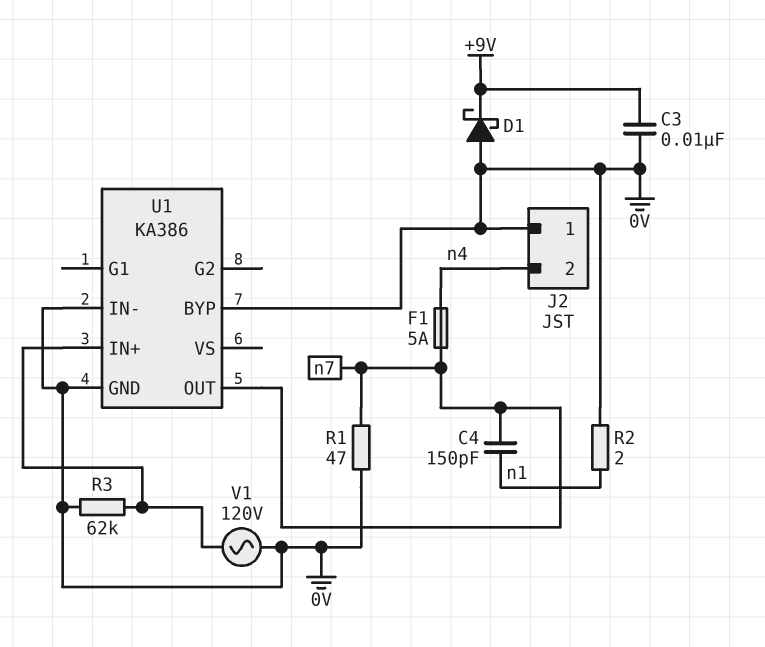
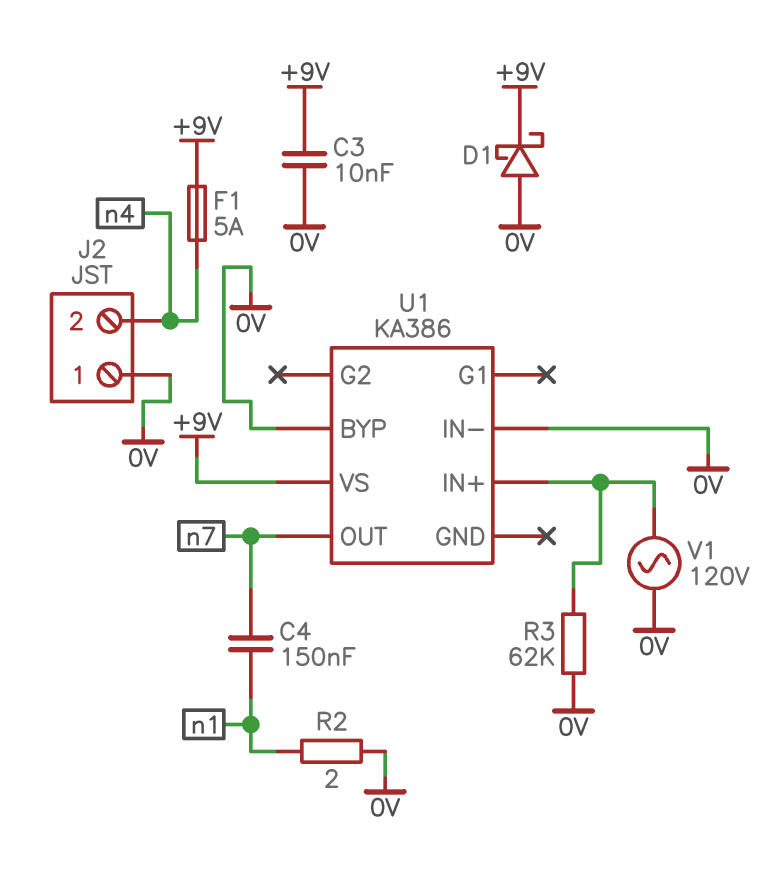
C4: 150pF (n1, n7) -> 150nF (n1, n7)
F1: 5A (n4, n7) -> 5A (+9V, n4)
R1: 47 (0V, n7) -> none
U1 pin GND: 0V -> none
U1 pin VS: none -> +9V

